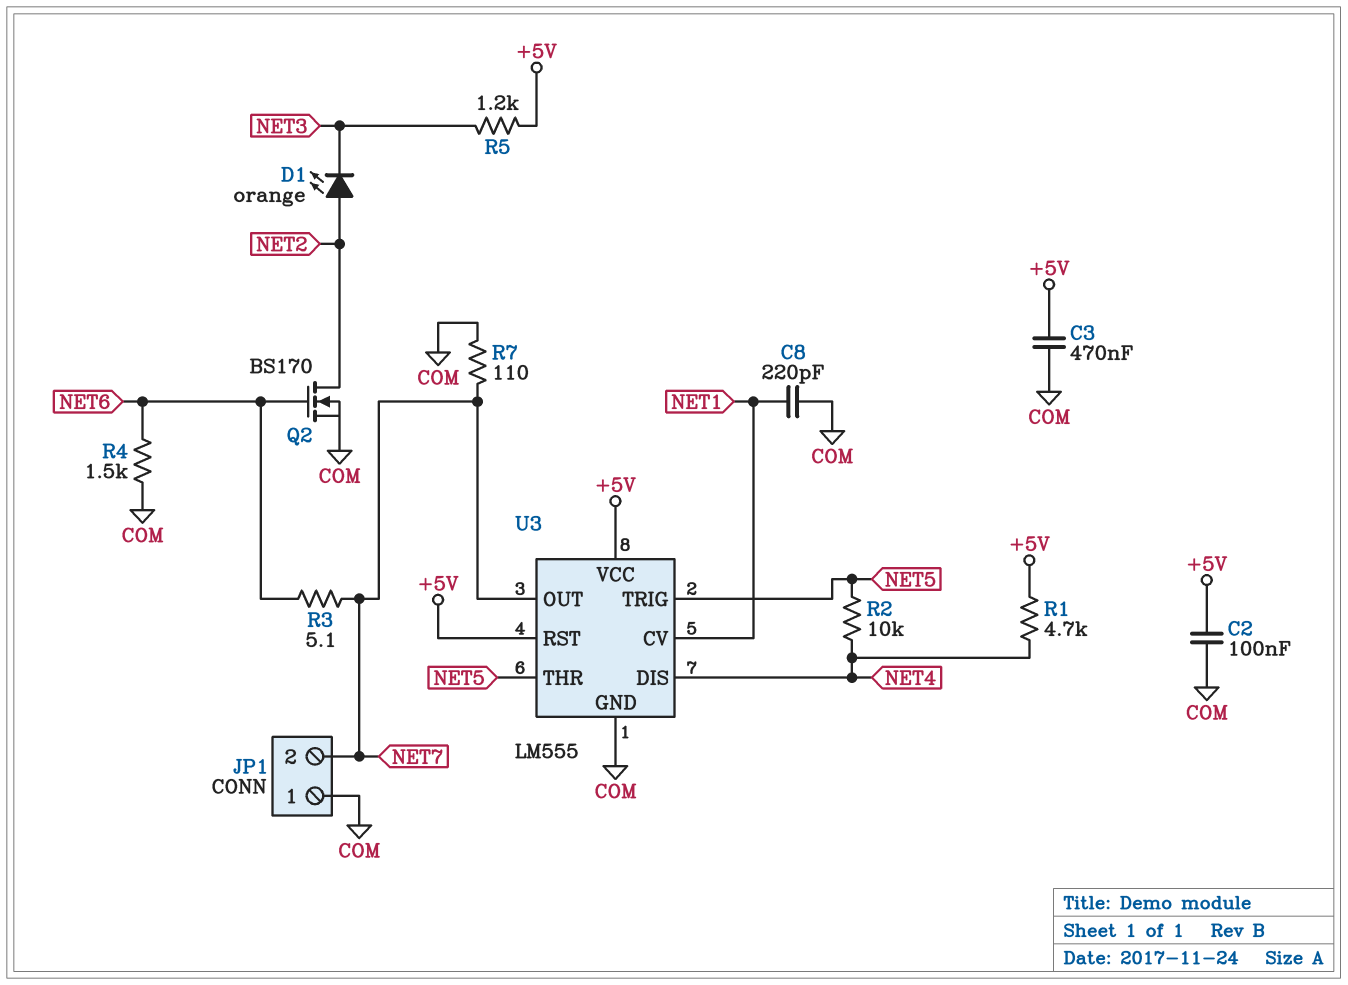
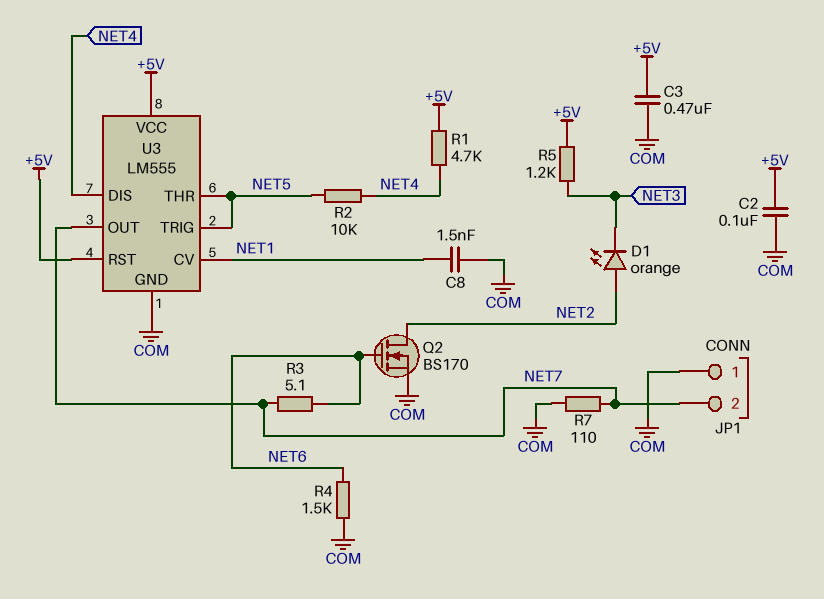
C8: 220pF (COM, NET1) -> 1.5nF (COM, NET1)

